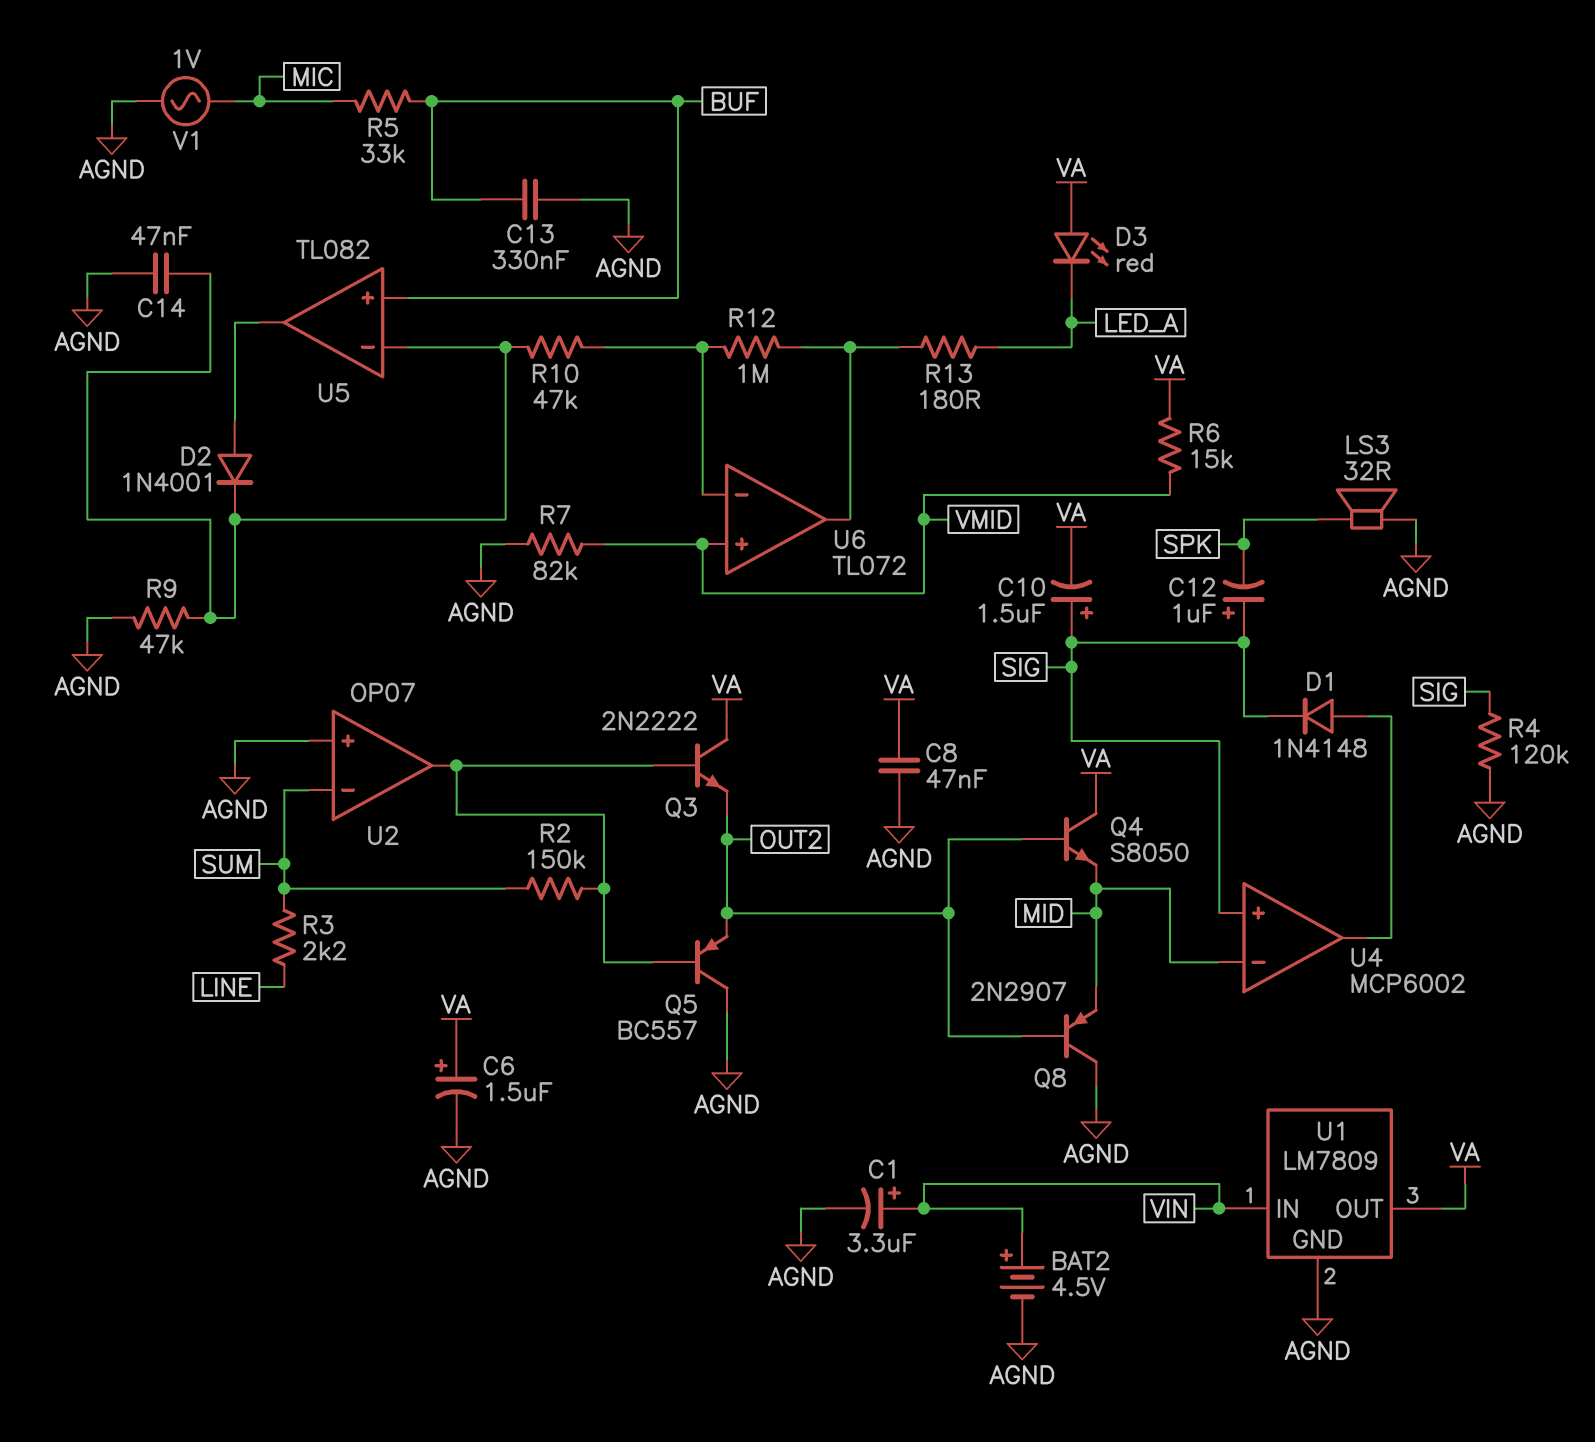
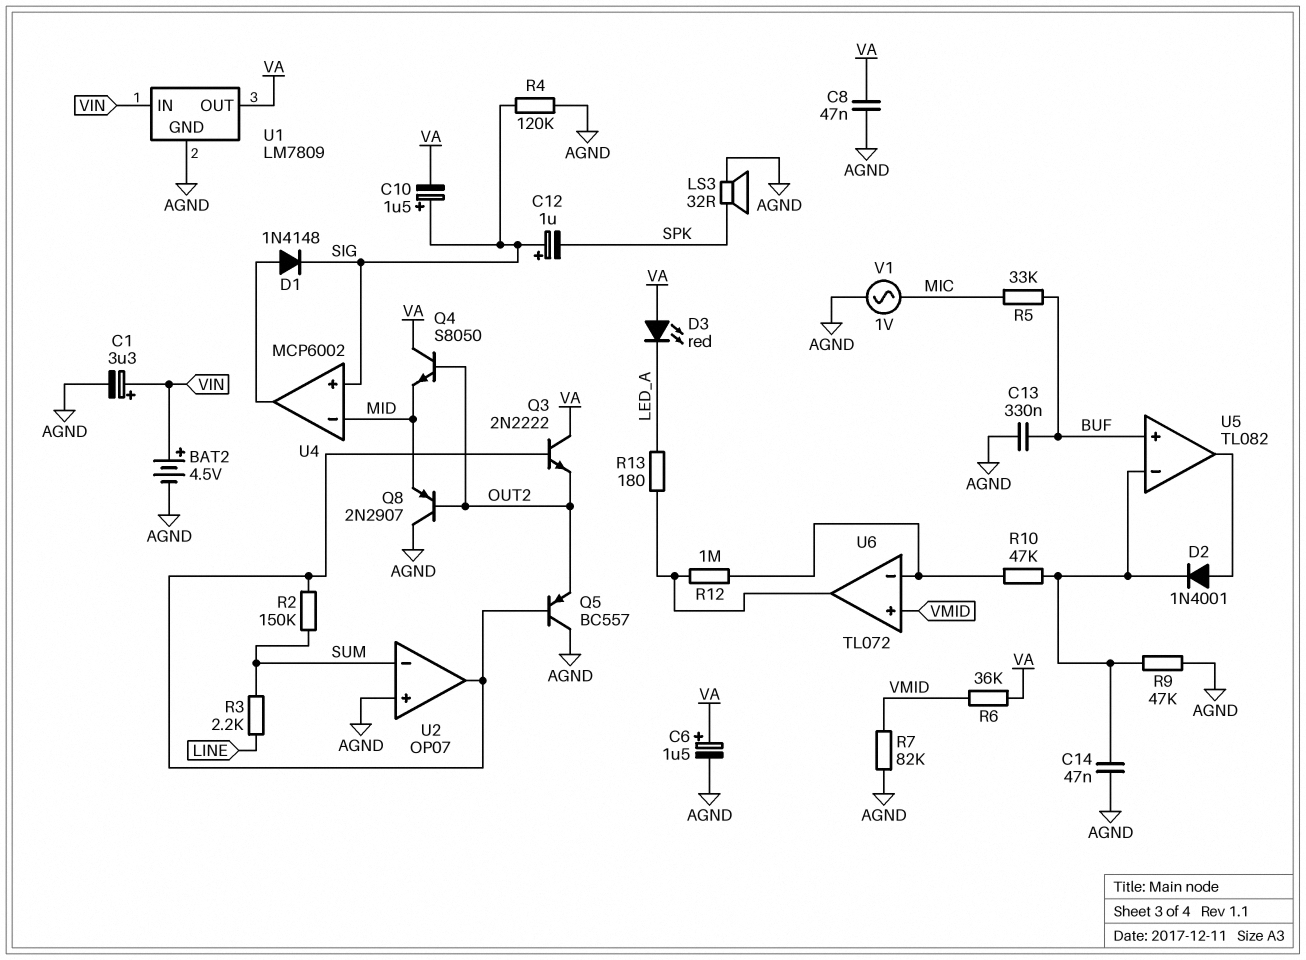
R6: 15k (VA, VMID) -> 36k (VA, VMID)

